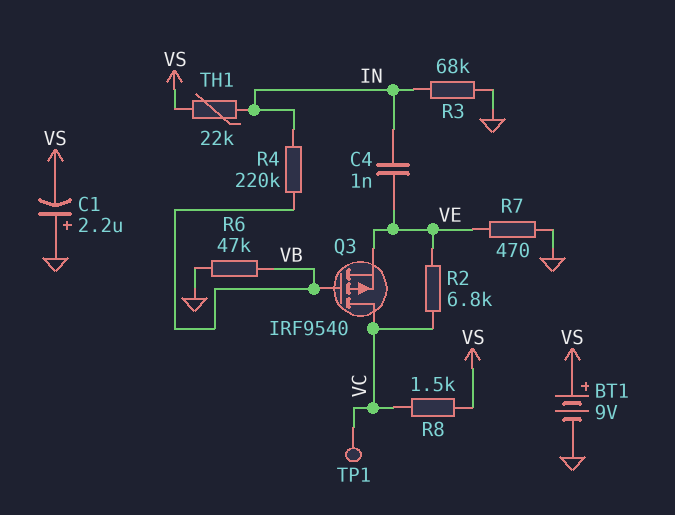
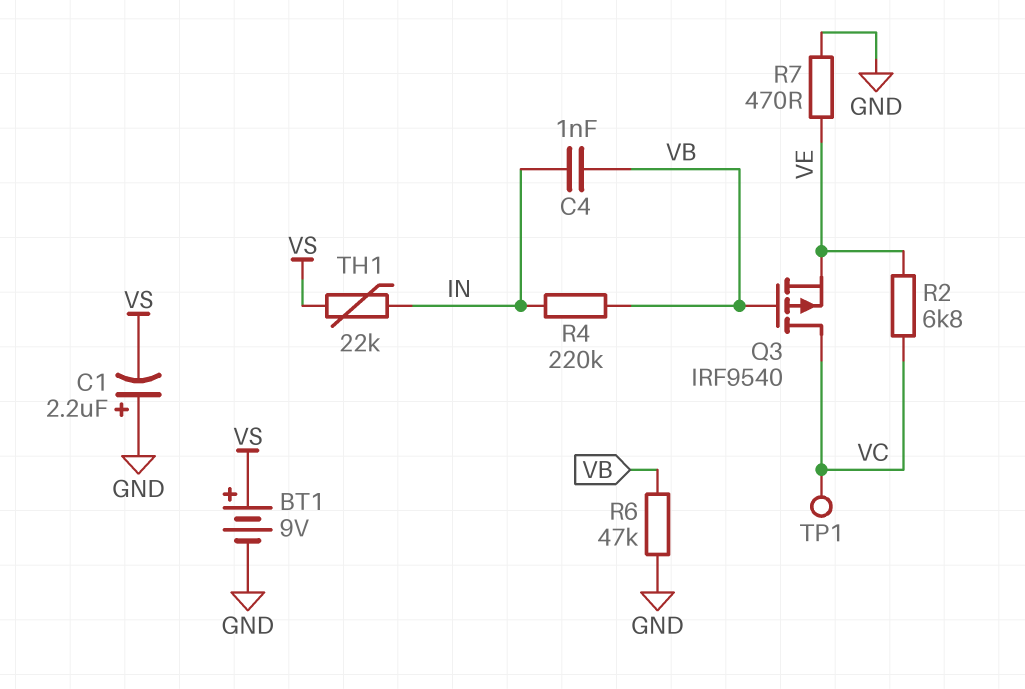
C4: 1nF (IN, VE) -> 1nF (IN, VB)
R3: 68k (GND, IN) -> none
R8: 1.5k (VC, VS) -> none

